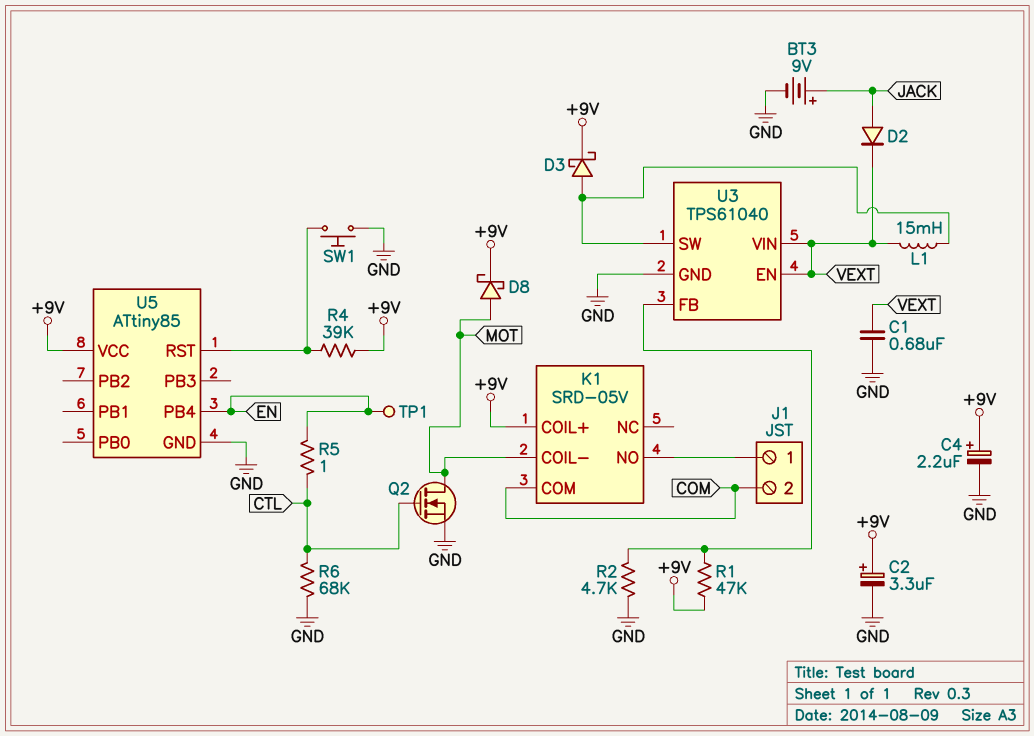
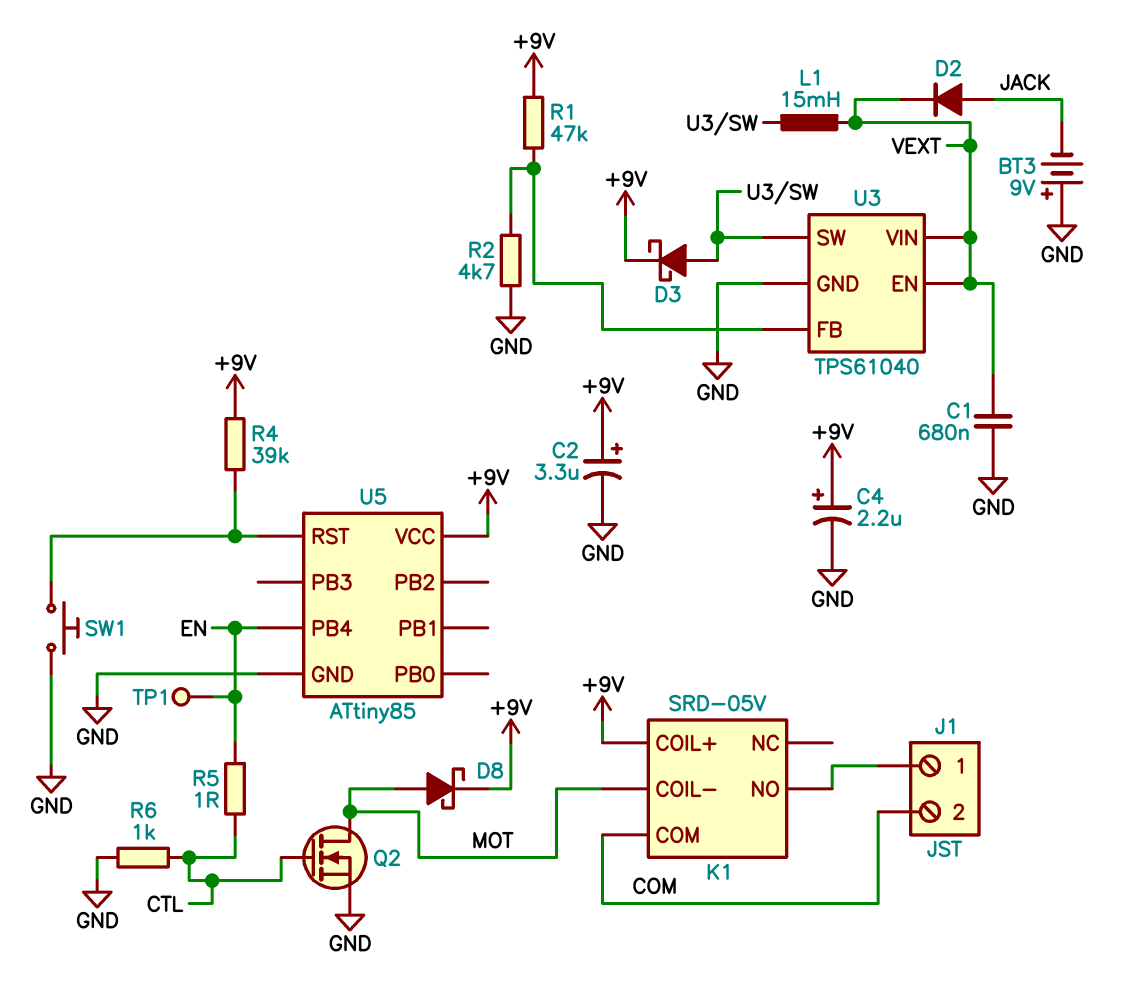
BT3: 9V (plus JACK, minus GND) -> 9V (plus GND, minus JACK)
R6: 68k (CTL, GND) -> 1k (CTL, GND)

